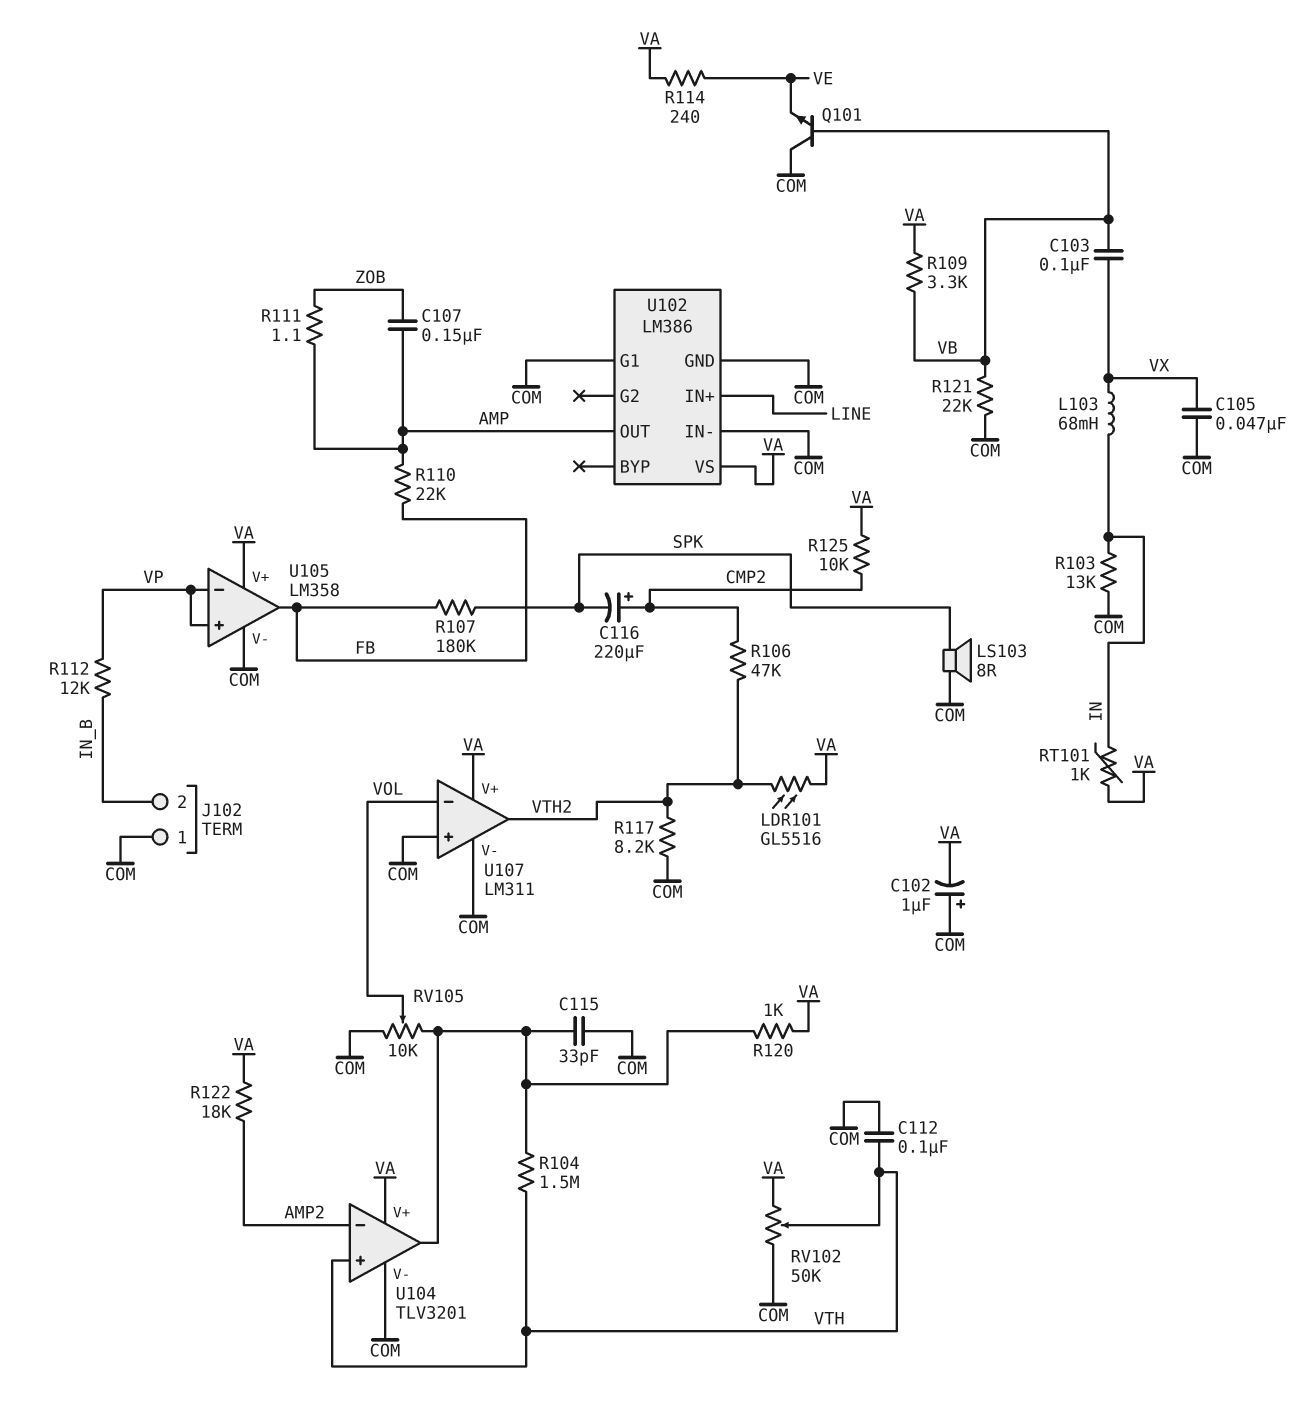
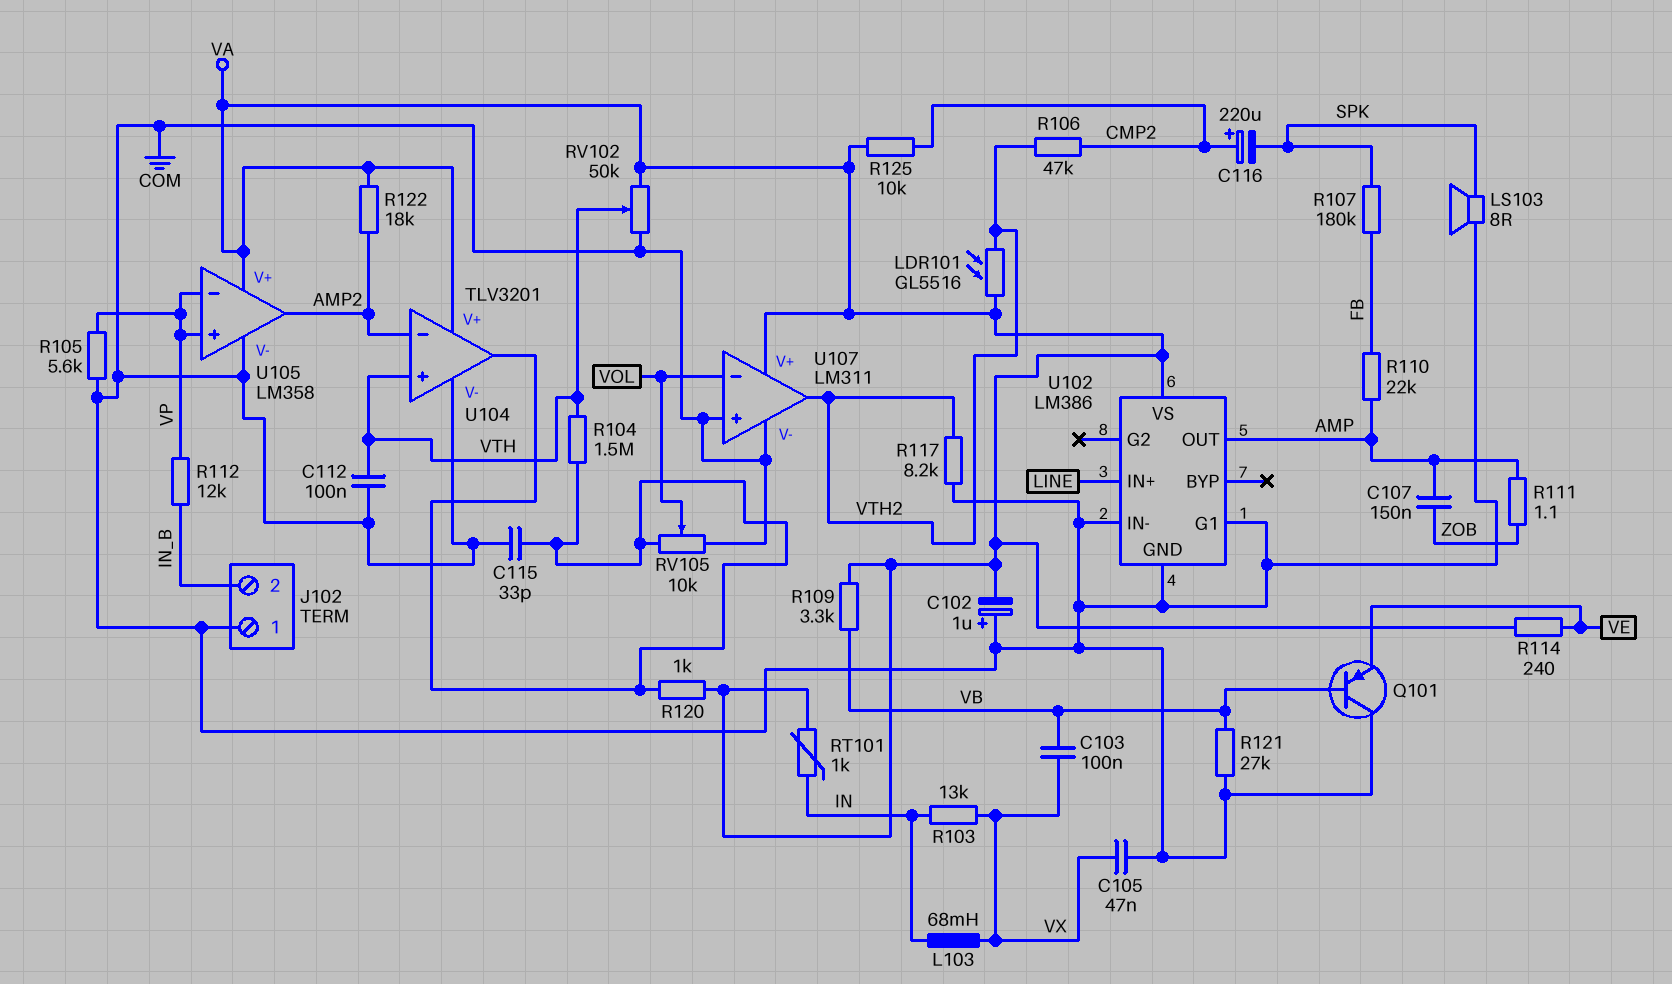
Q101: NPN (B VB, C COM, E VE) -> PNP (B VB, C COM, E VE)
R103: 13k (COM, IN) -> 13k (IN, VX)
R105: none -> 5.6k (COM, VP)
R121: 22k (COM, VB) -> 27k (COM, VB)
U105 pin out: FB -> AMP2

